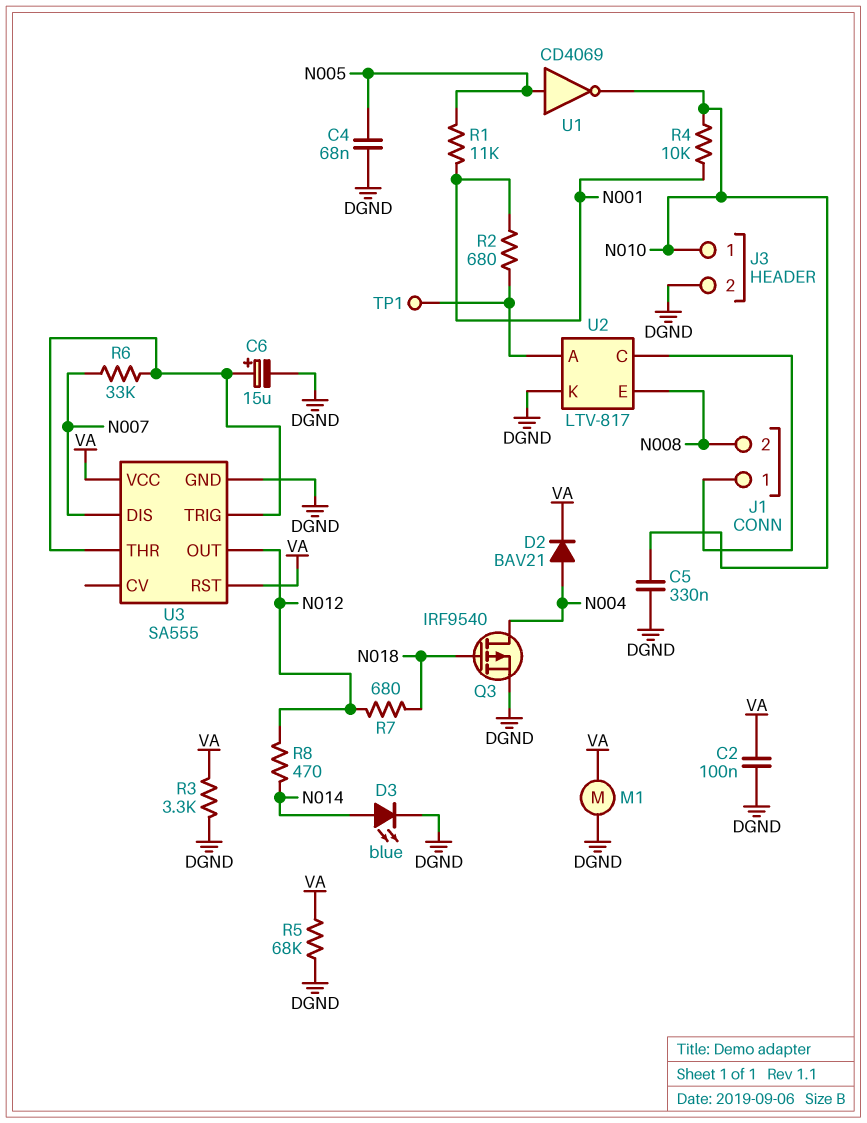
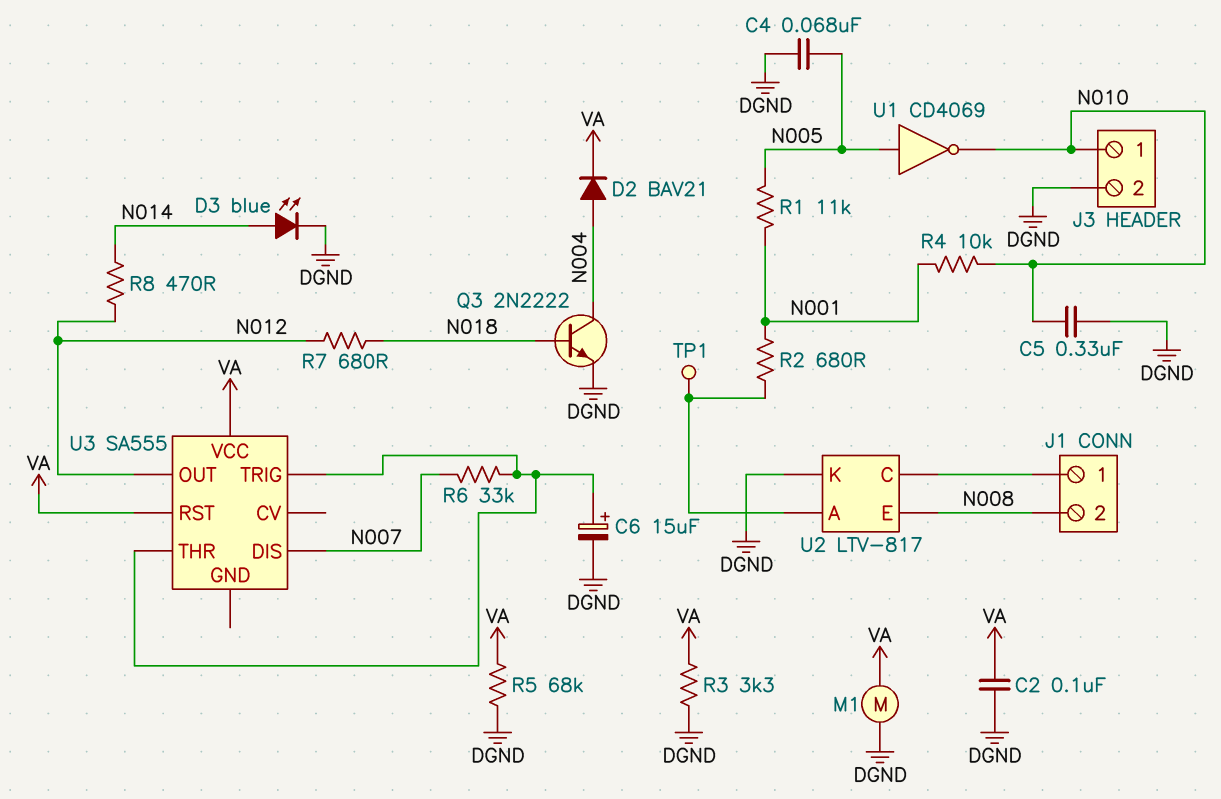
Q3: PMOS IRF9540 (G N018, D N004, S DGND) -> NPN 2N2222 (B N018, C N004, E DGND)
U3 pin GND: DGND -> none

